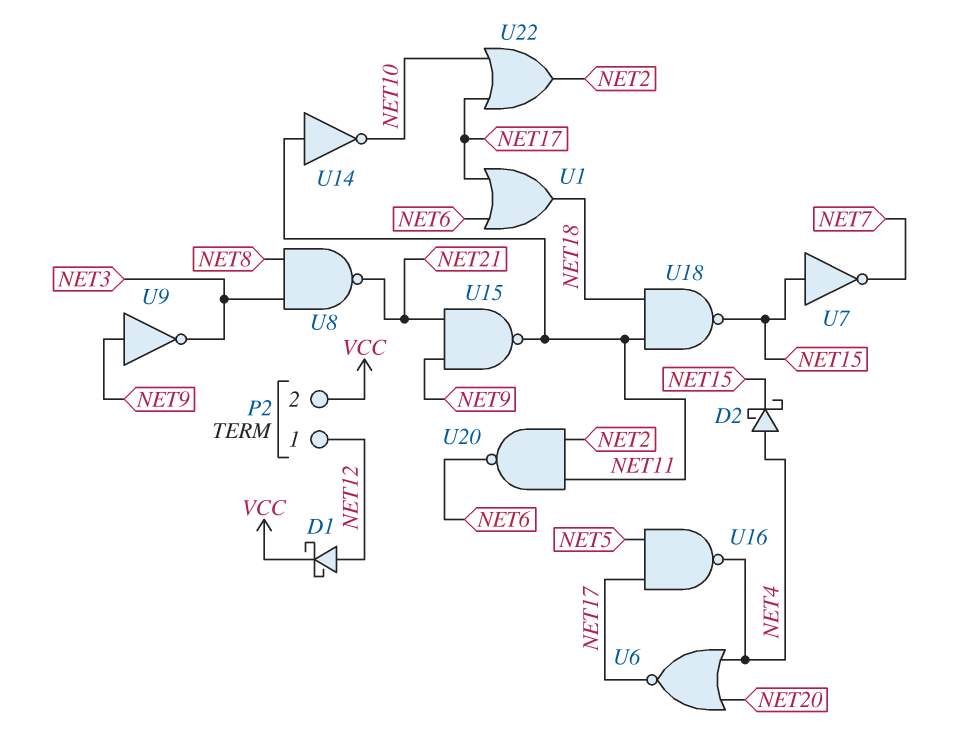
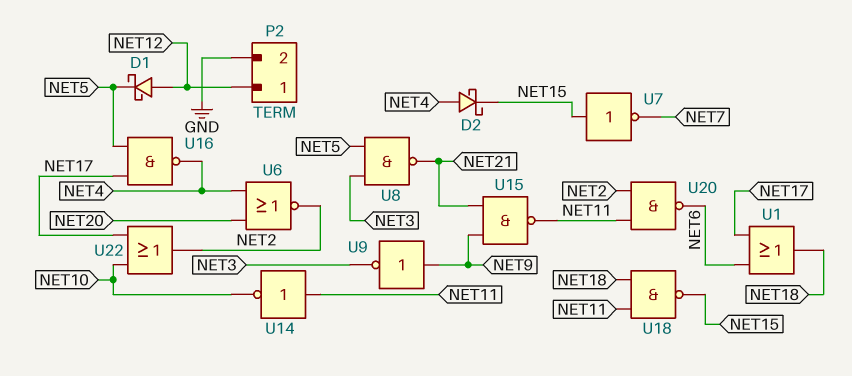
D1: schottky (A NET12, K VCC) -> schottky (A NET12, K NET5)
P2 pin 2: VCC -> GND
U6: NOR (in NET4, in NET20, out NET17) -> NOR (in NET4, in NET20, out NET2)
U8: NAND (in NET3, in NET8, out NET21) -> NAND (in NET3, in NET5, out NET21)

